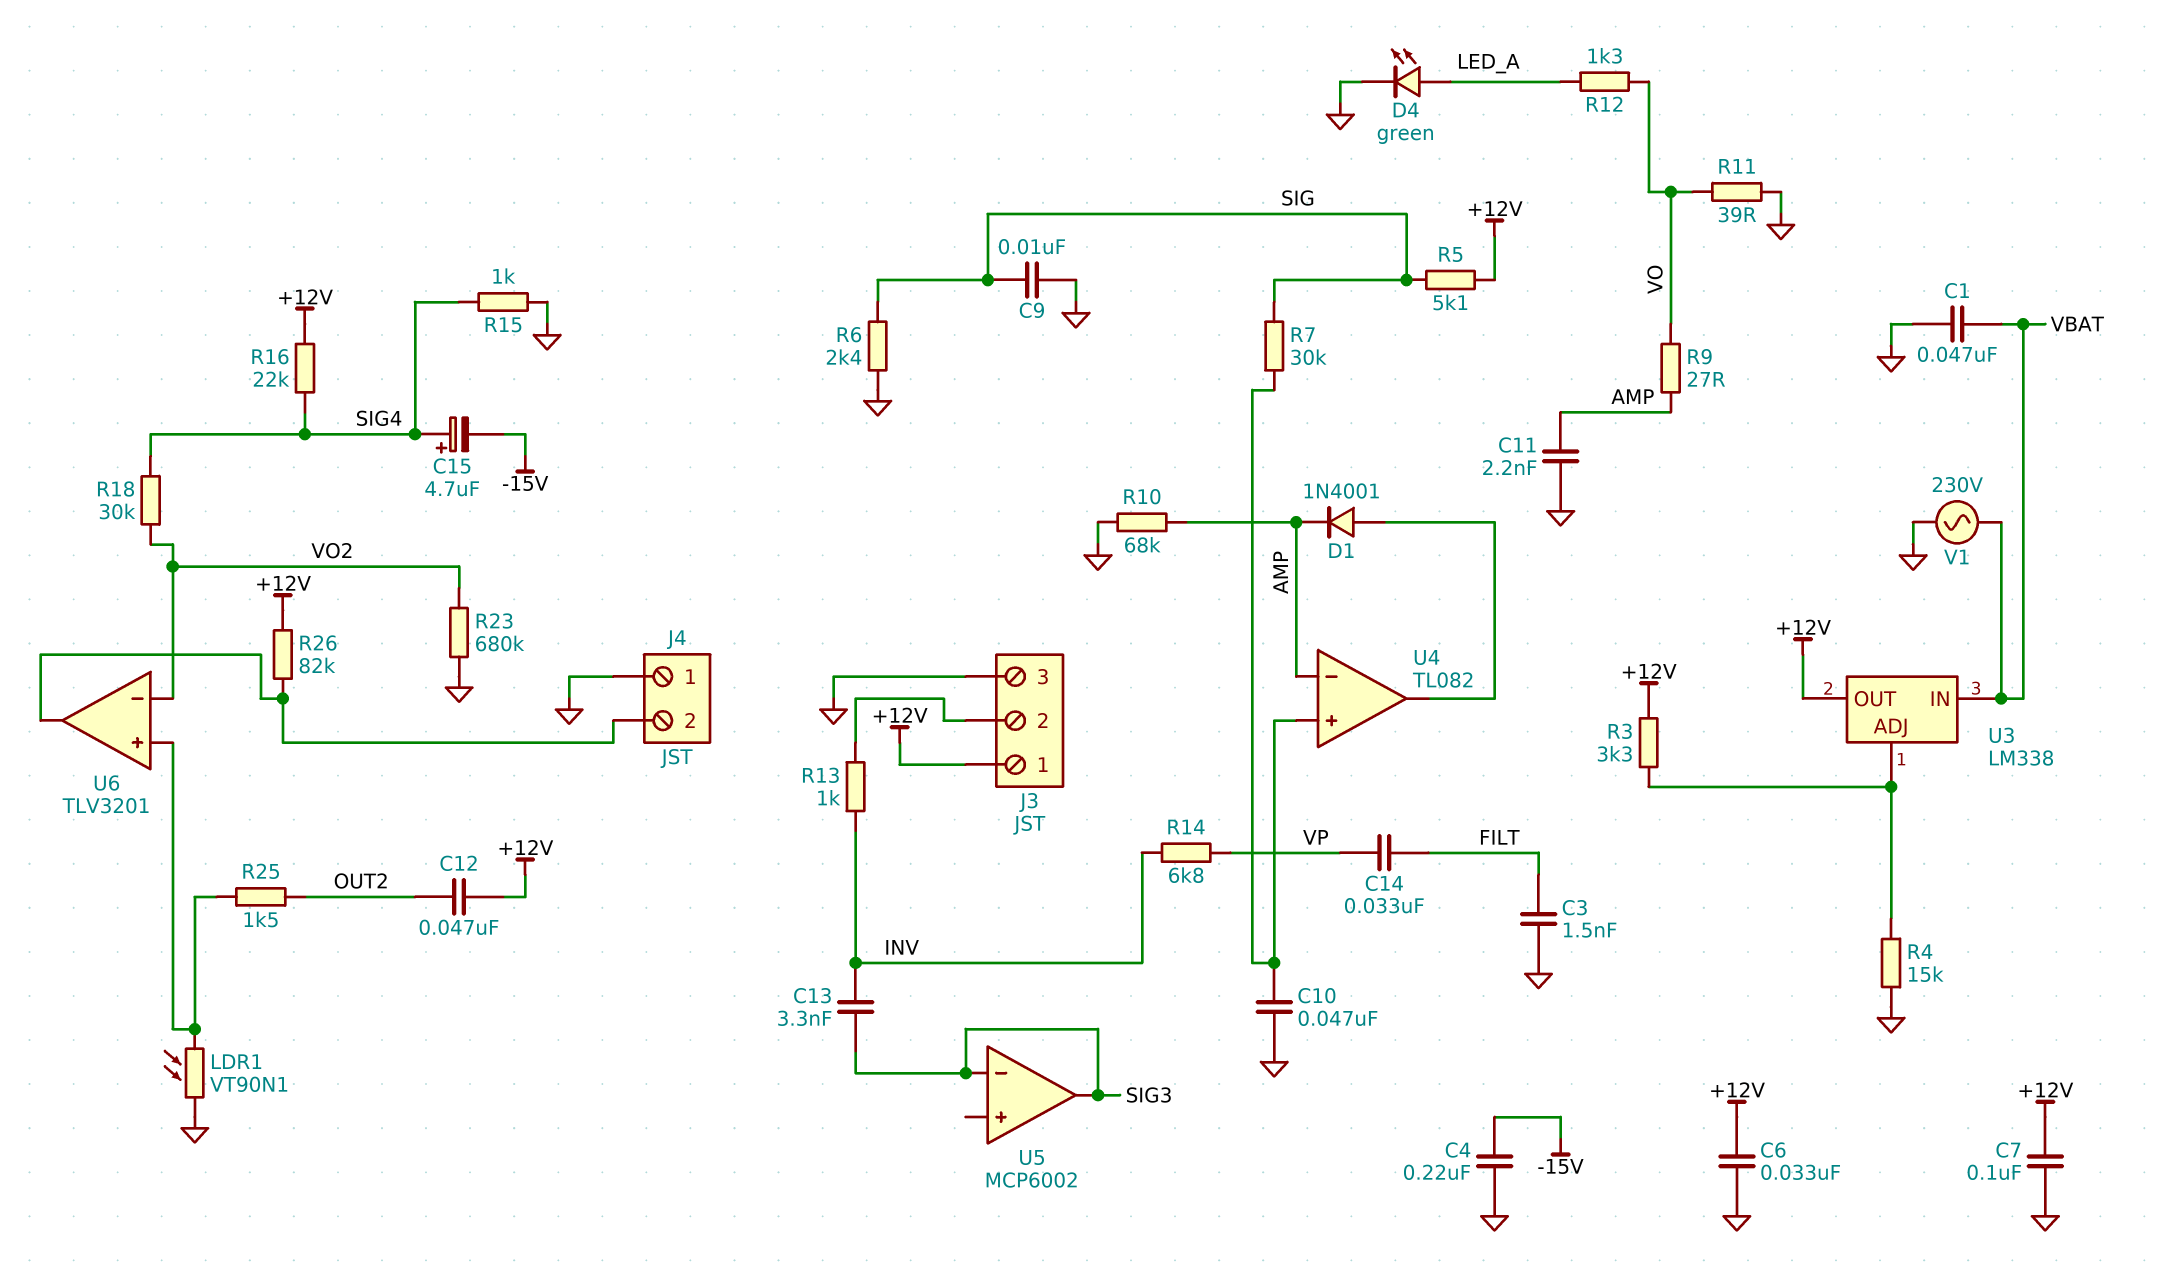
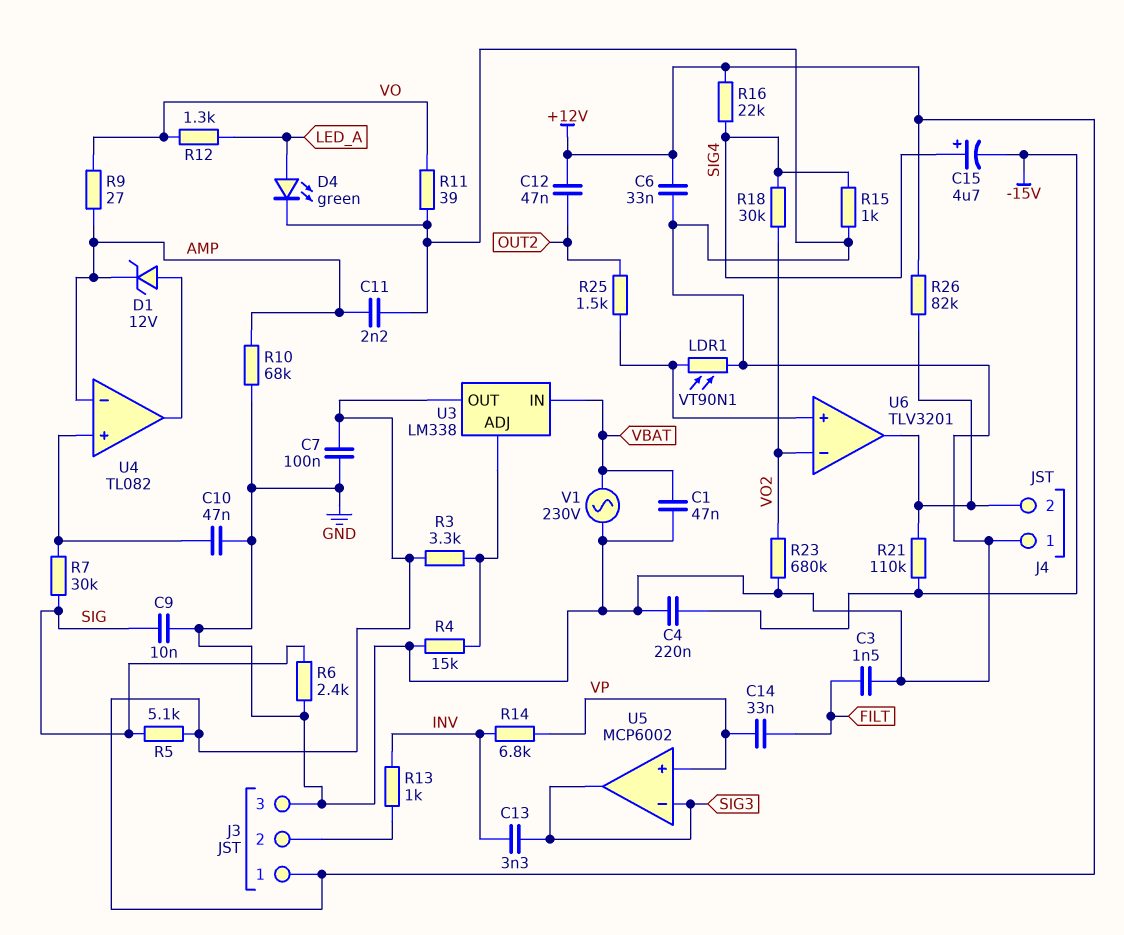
D1: diode 1N4001 (A U4/out, K AMP) -> zener 12V (A U4/out, K AMP)
R21: none -> 110k (-15V, J4/2)
U5 pin in+: none -> VP

